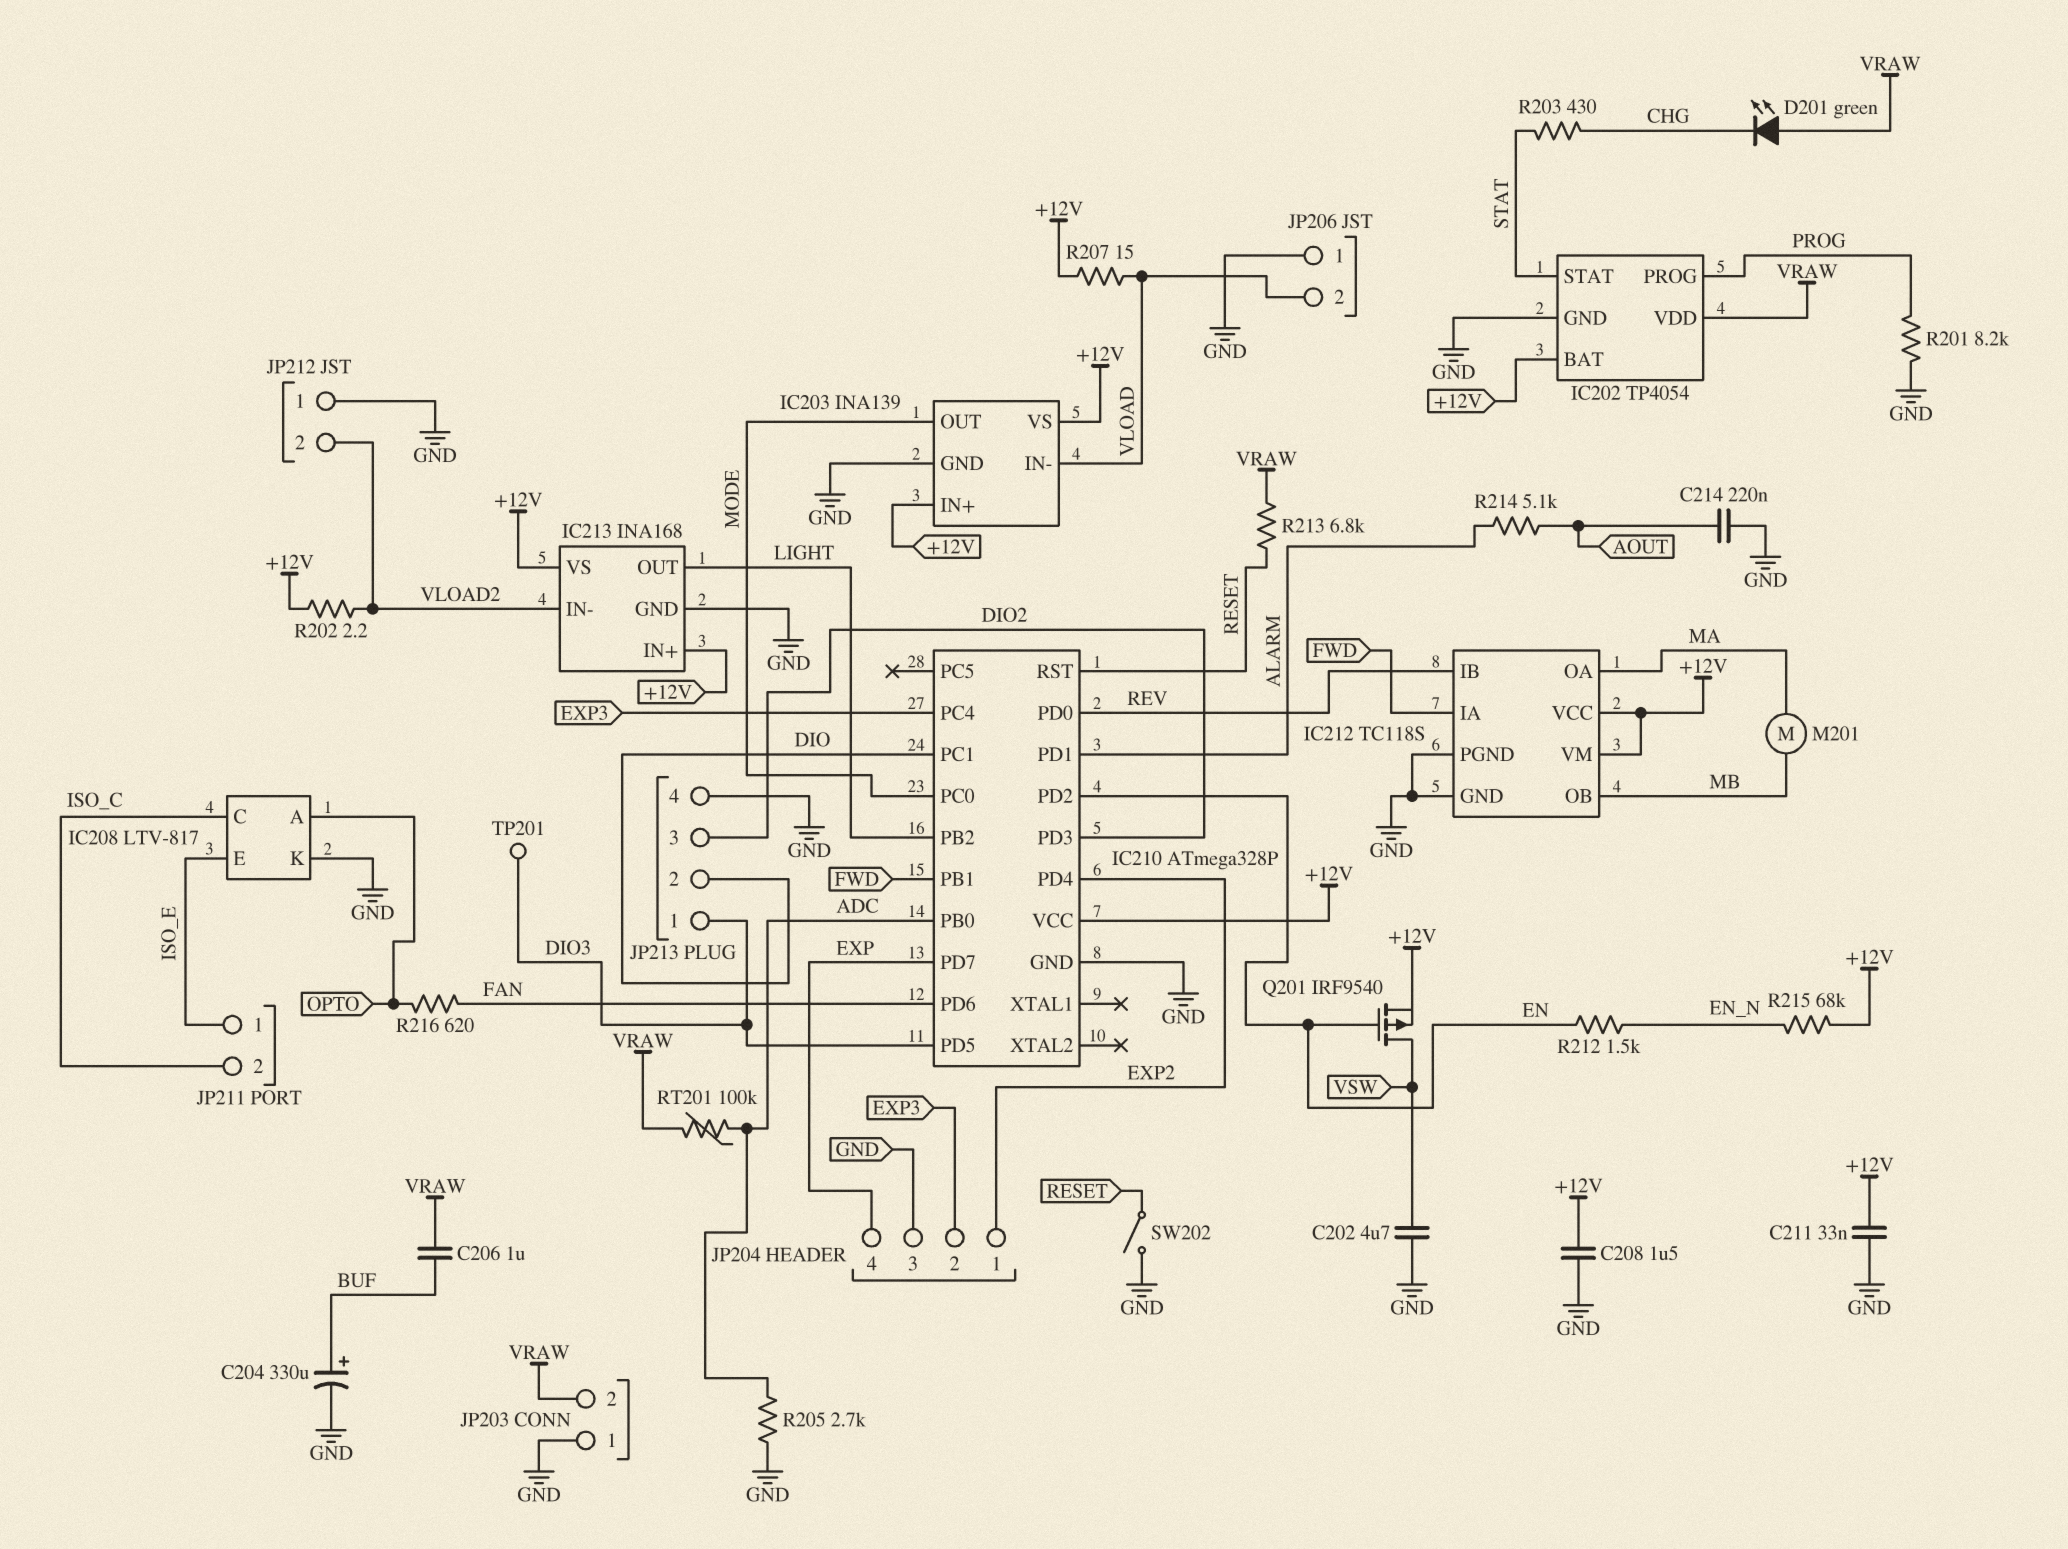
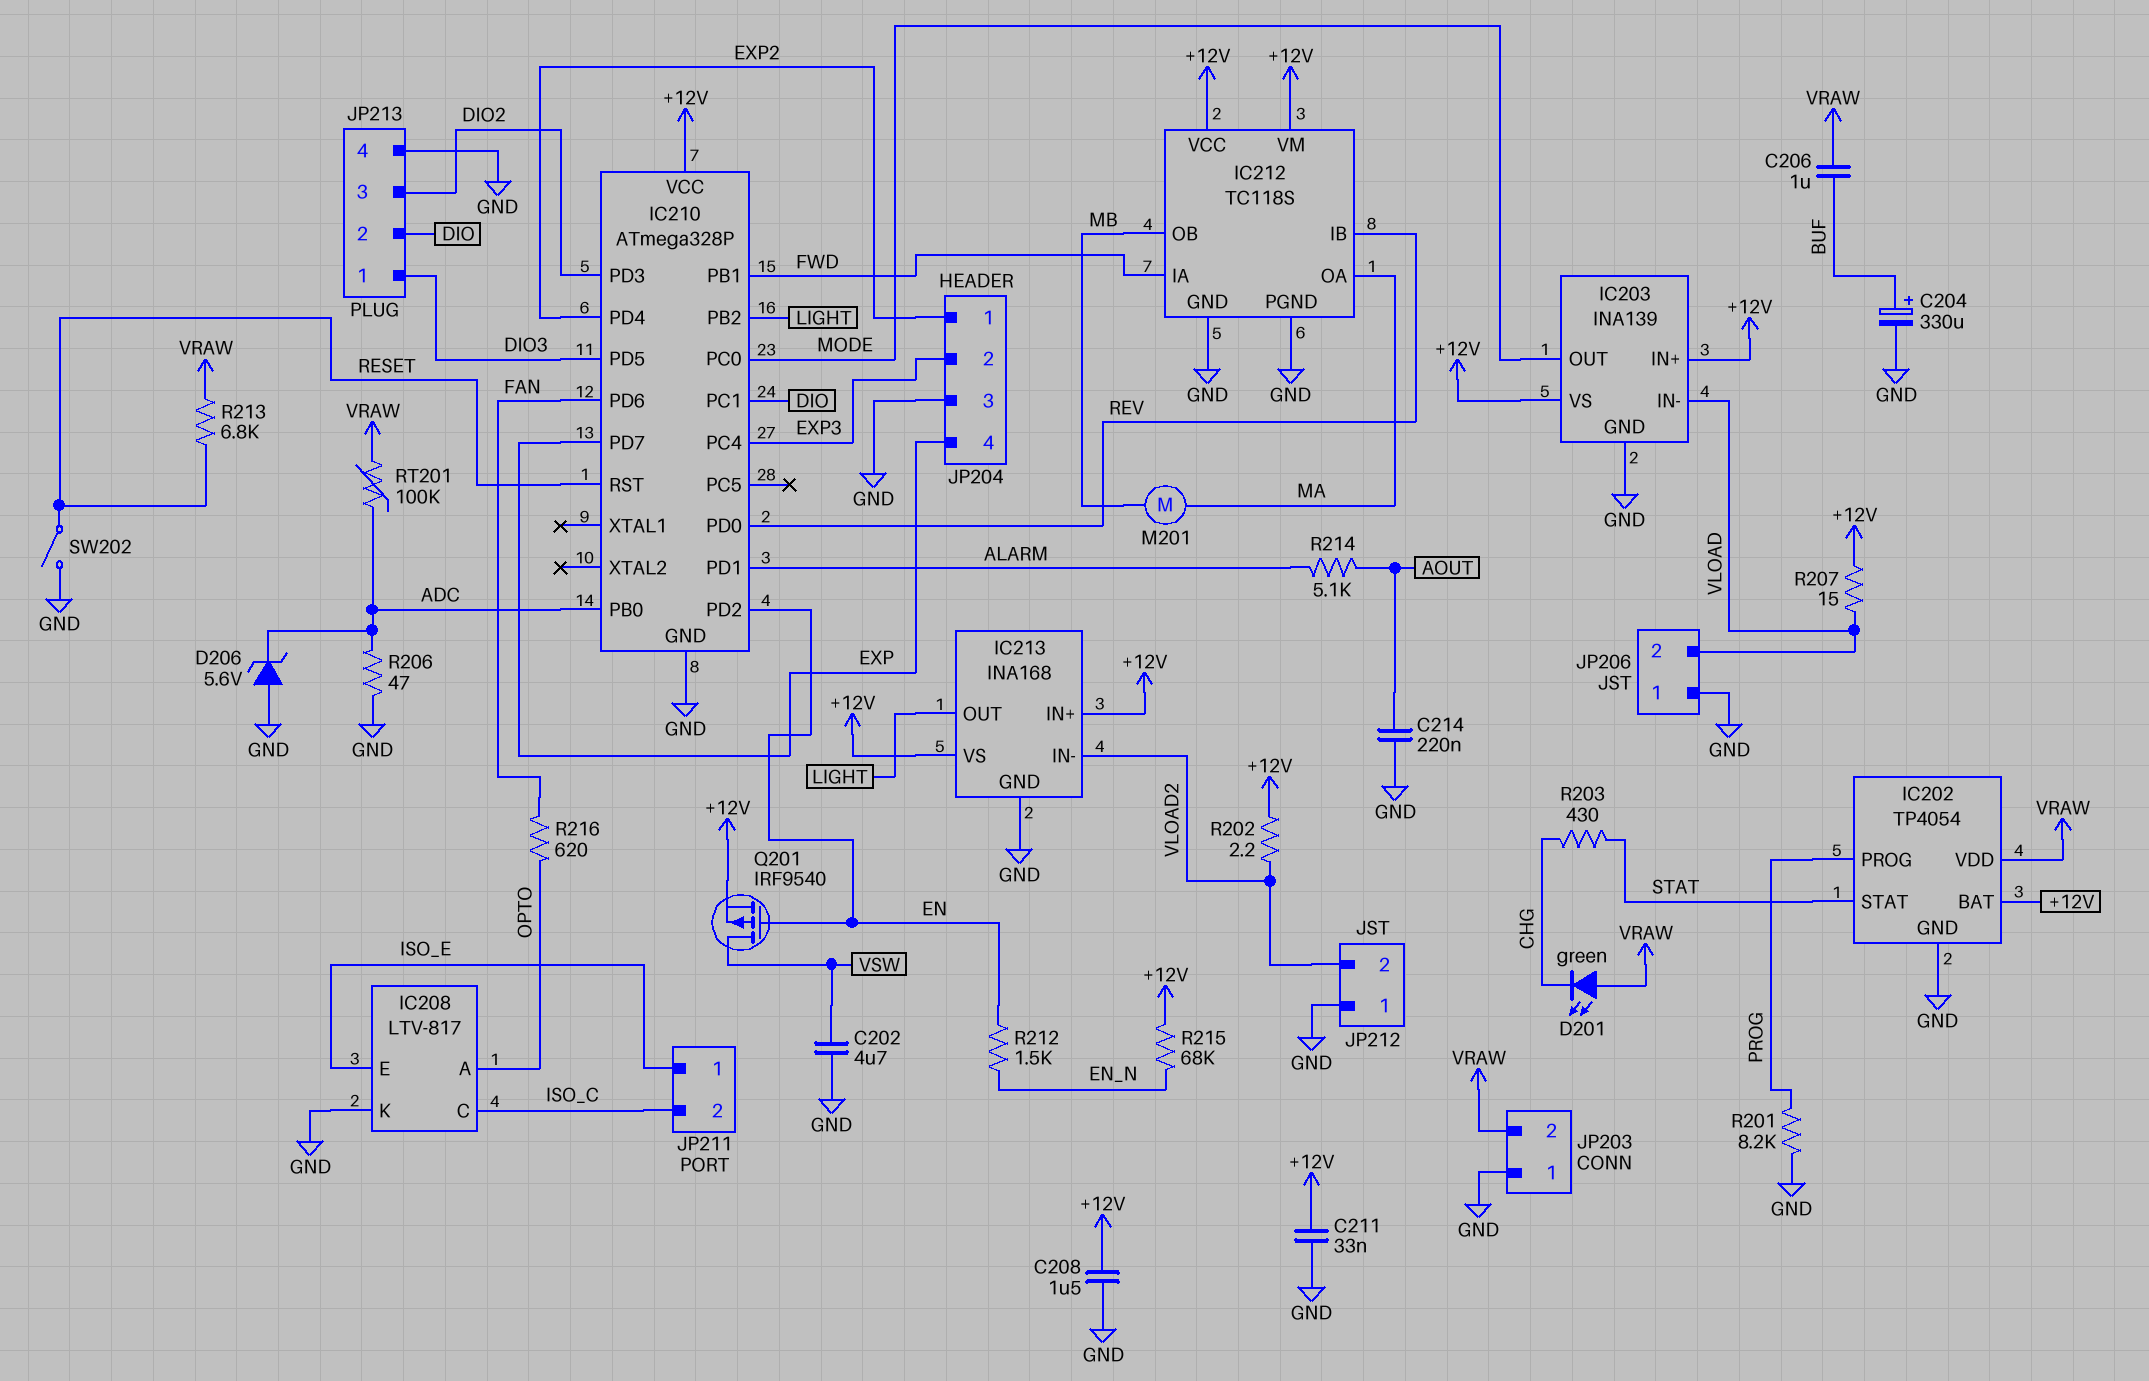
D206: none -> zener 5.6V (A GND, K ADC)
R205: 2.7k (ADC, GND) -> none
R206: none -> 47 (ADC, GND)
TP201: test point (DIO3) -> none

